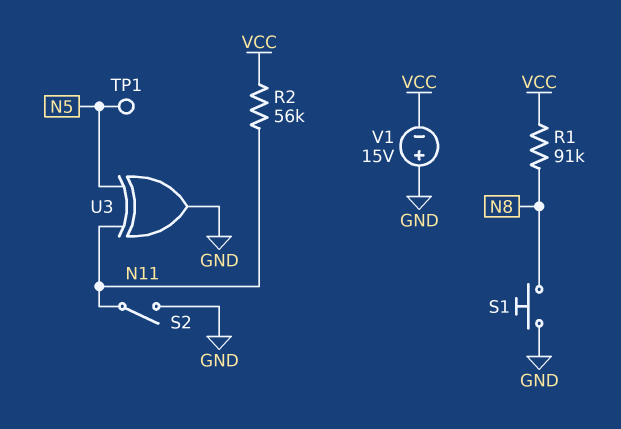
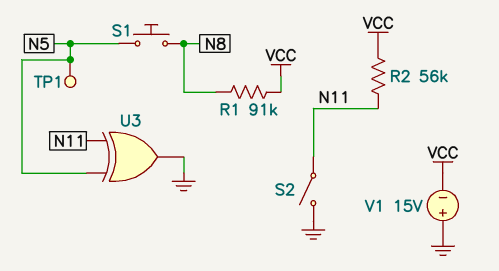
S1: button (GND, N8) -> button (N5, N8)

